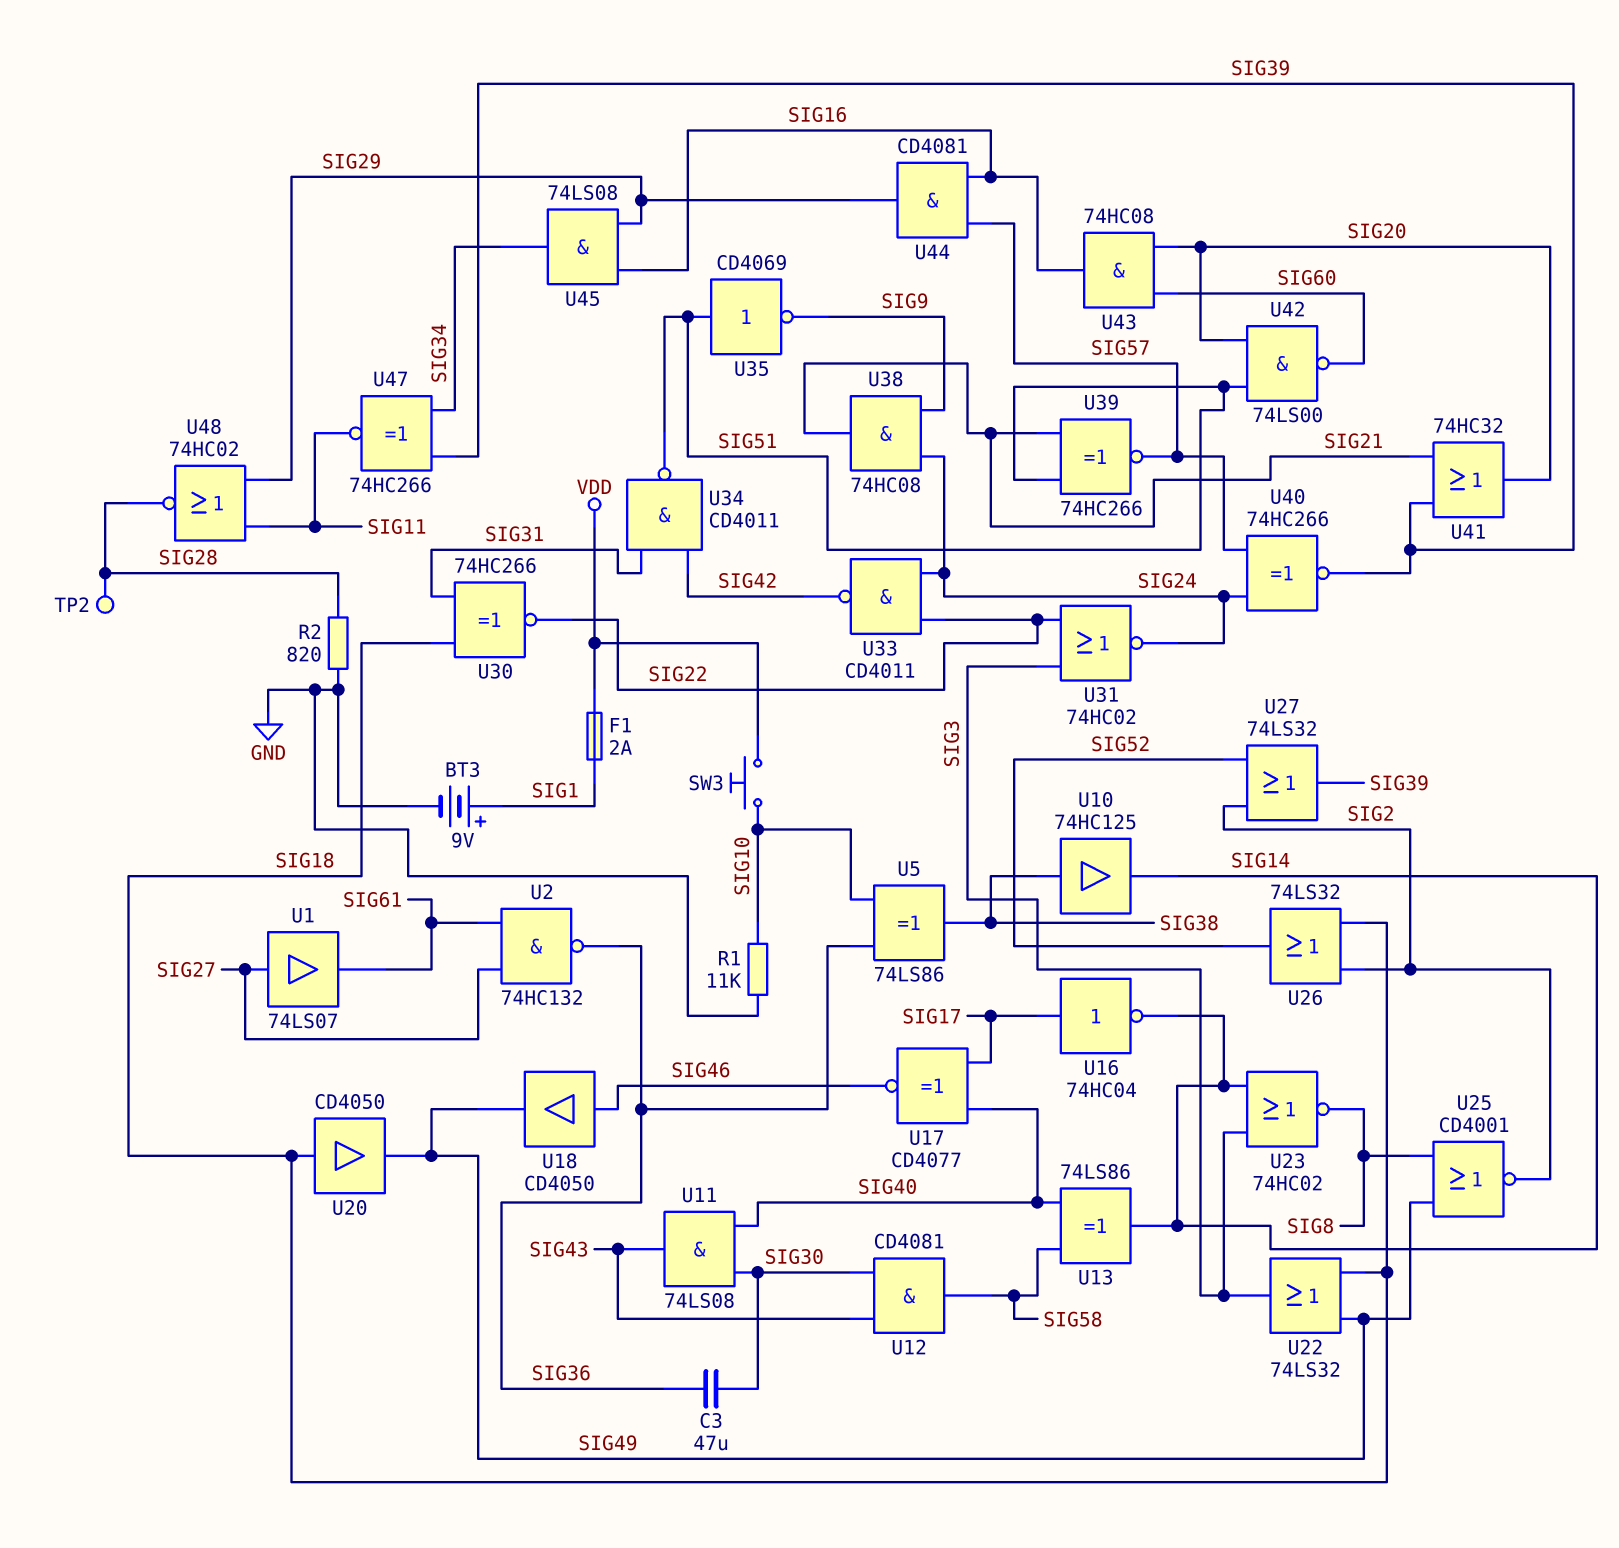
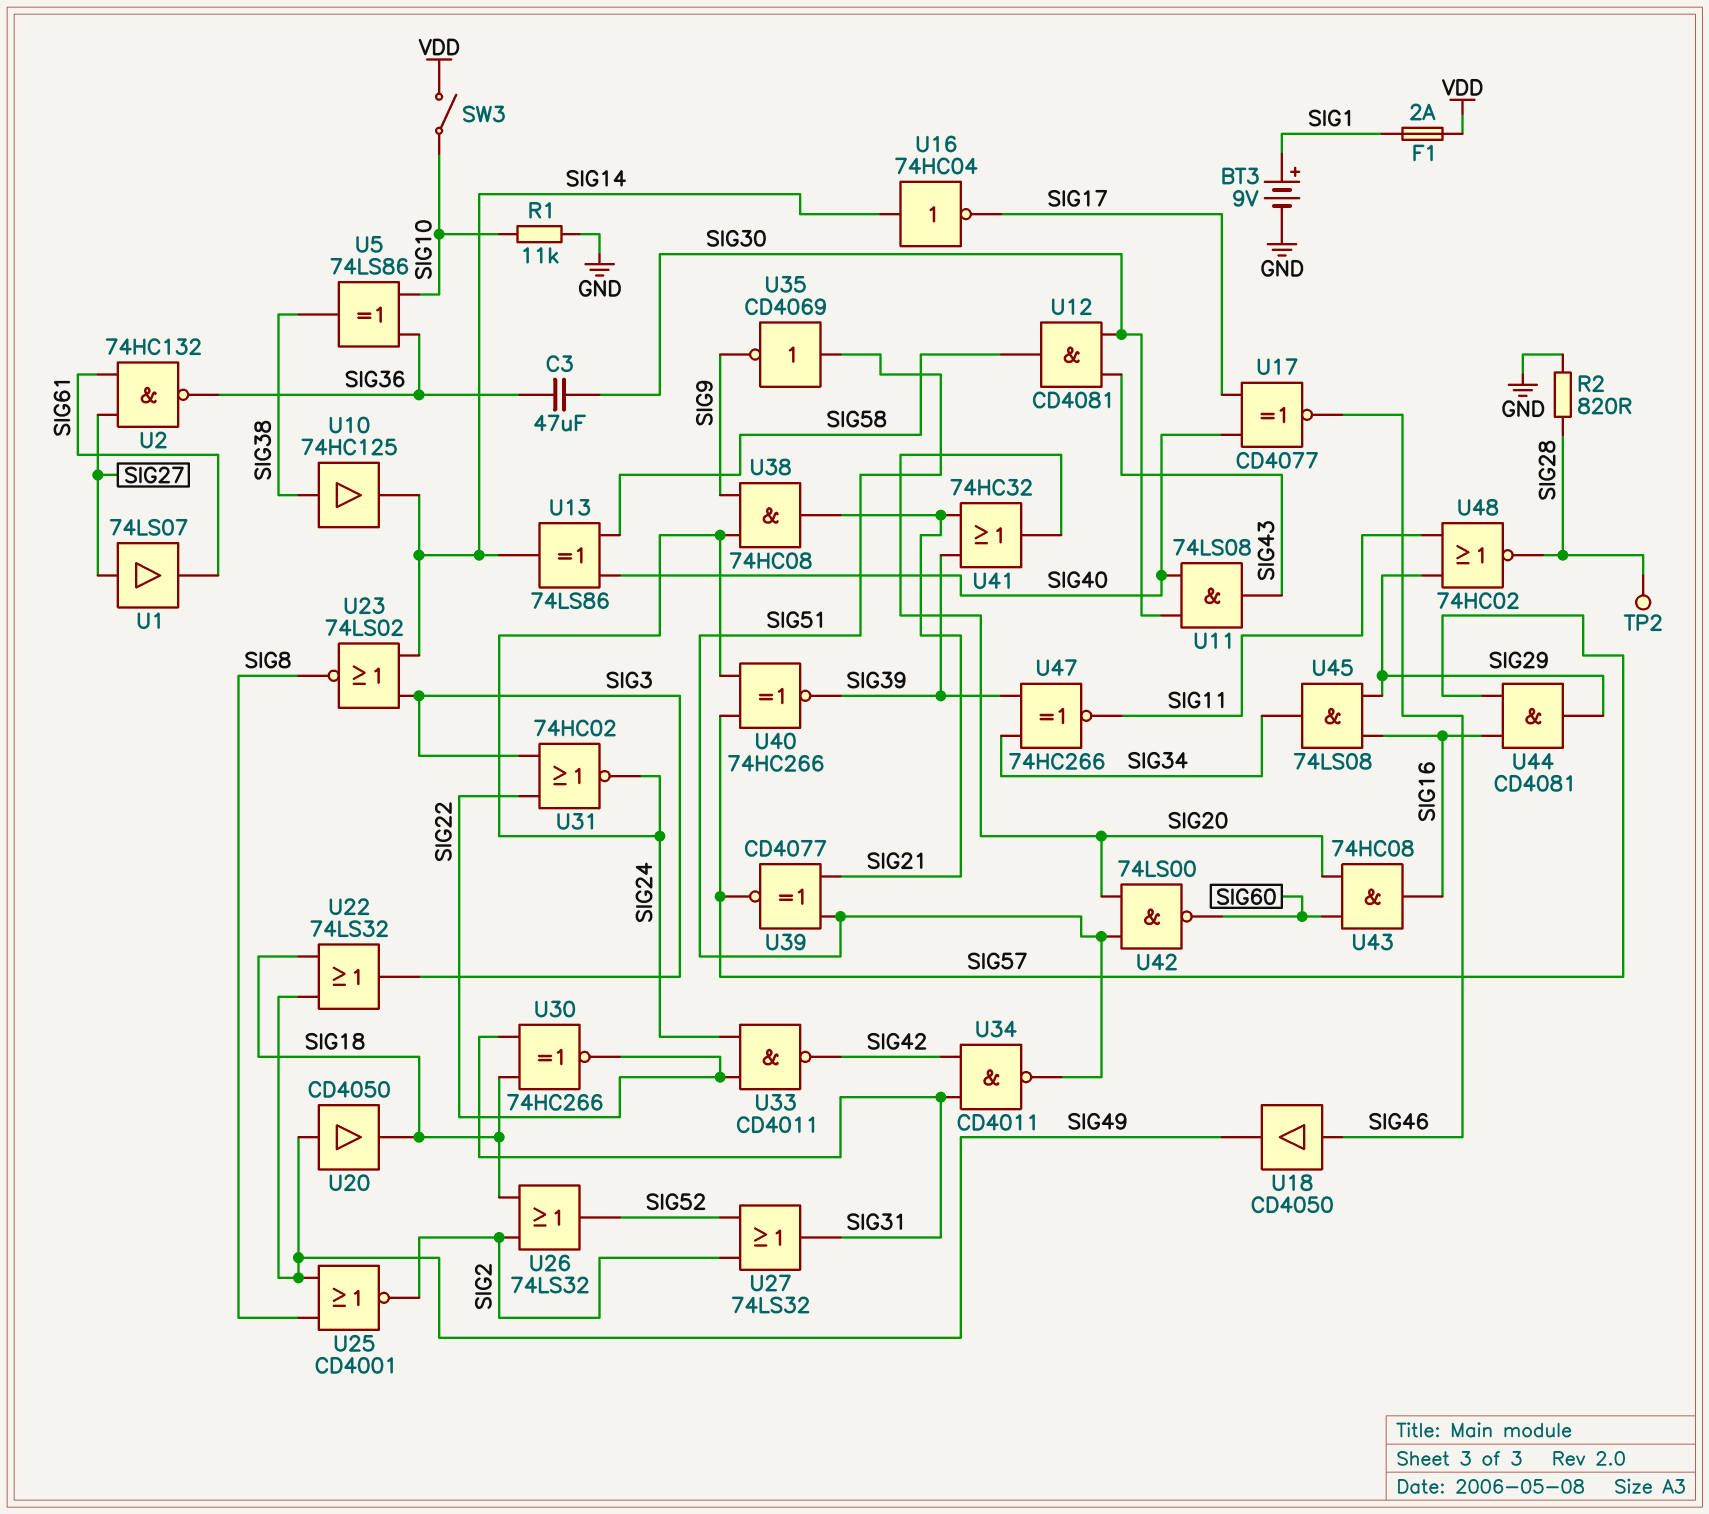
SW3: button (SIG10, VDD) -> switch (SIG10, VDD)
U16: NOT 74HC04 (in SIG17, out SIG14) -> NOT 74HC04 (in SIG14, out SIG17)
U20: buffer CD4050 (in SIG18, out SIG49) -> buffer CD4050 (in SIG49, out SIG18)
U23: NOR 74HC02 (in SIG3, in SIG14, out SIG8) -> NOR 74LS02 (in SIG3, in SIG14, out SIG8)
U27: OR 74LS32 (in SIG2, in SIG52, out SIG39) -> OR 74LS32 (in SIG2, in SIG52, out SIG31)
U39: XNOR 74HC266 (in SIG21, in SIG51, out SIG57) -> XNOR CD4077 (in SIG21, in SIG51, out SIG57)

